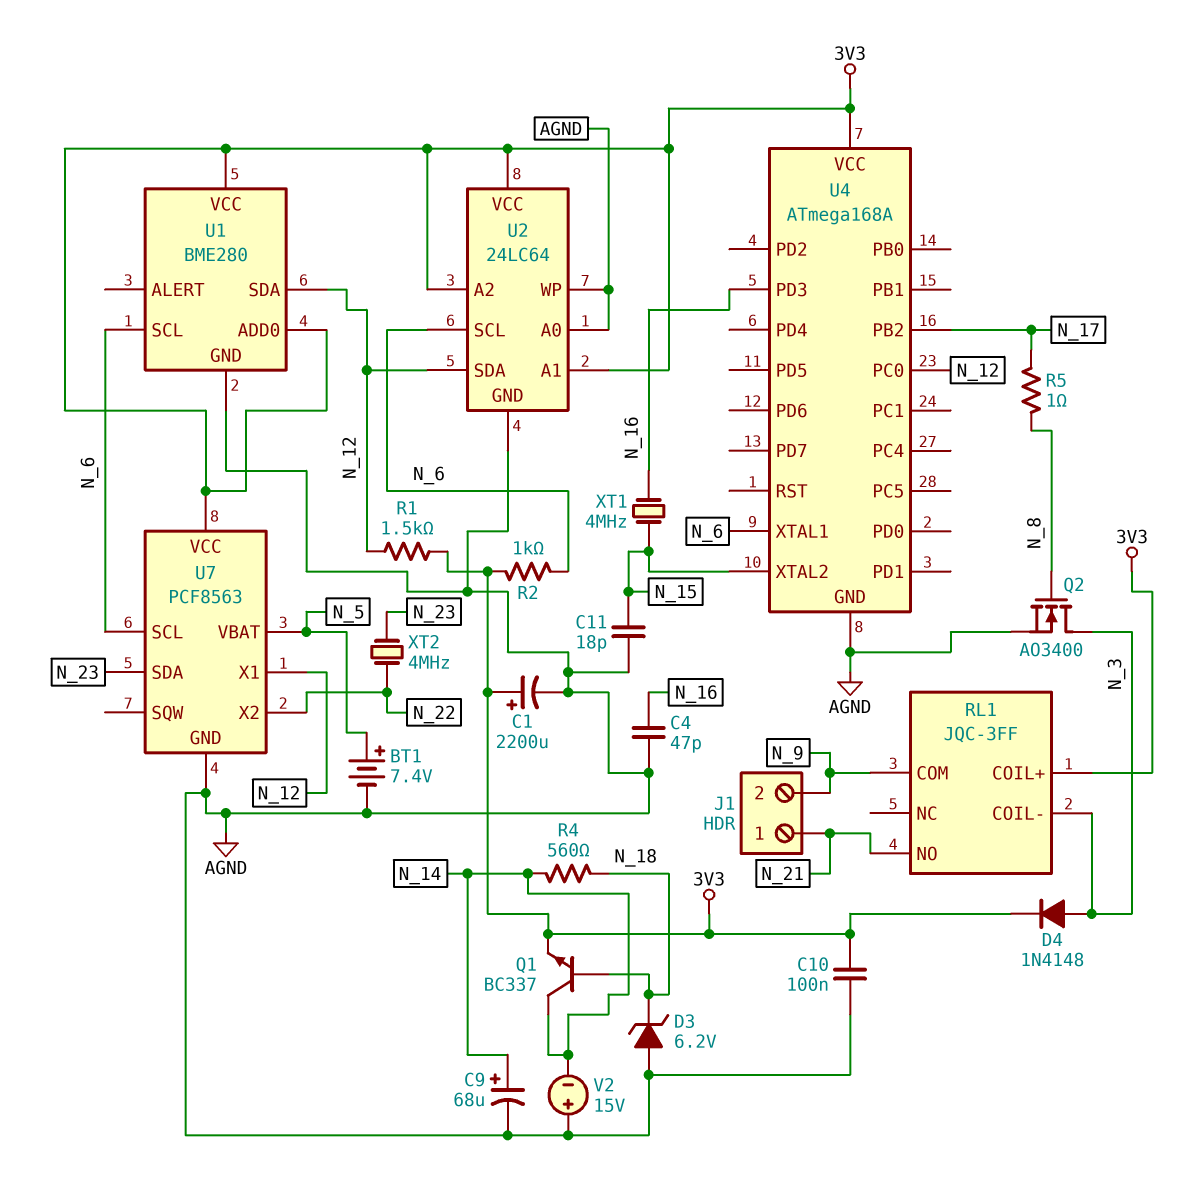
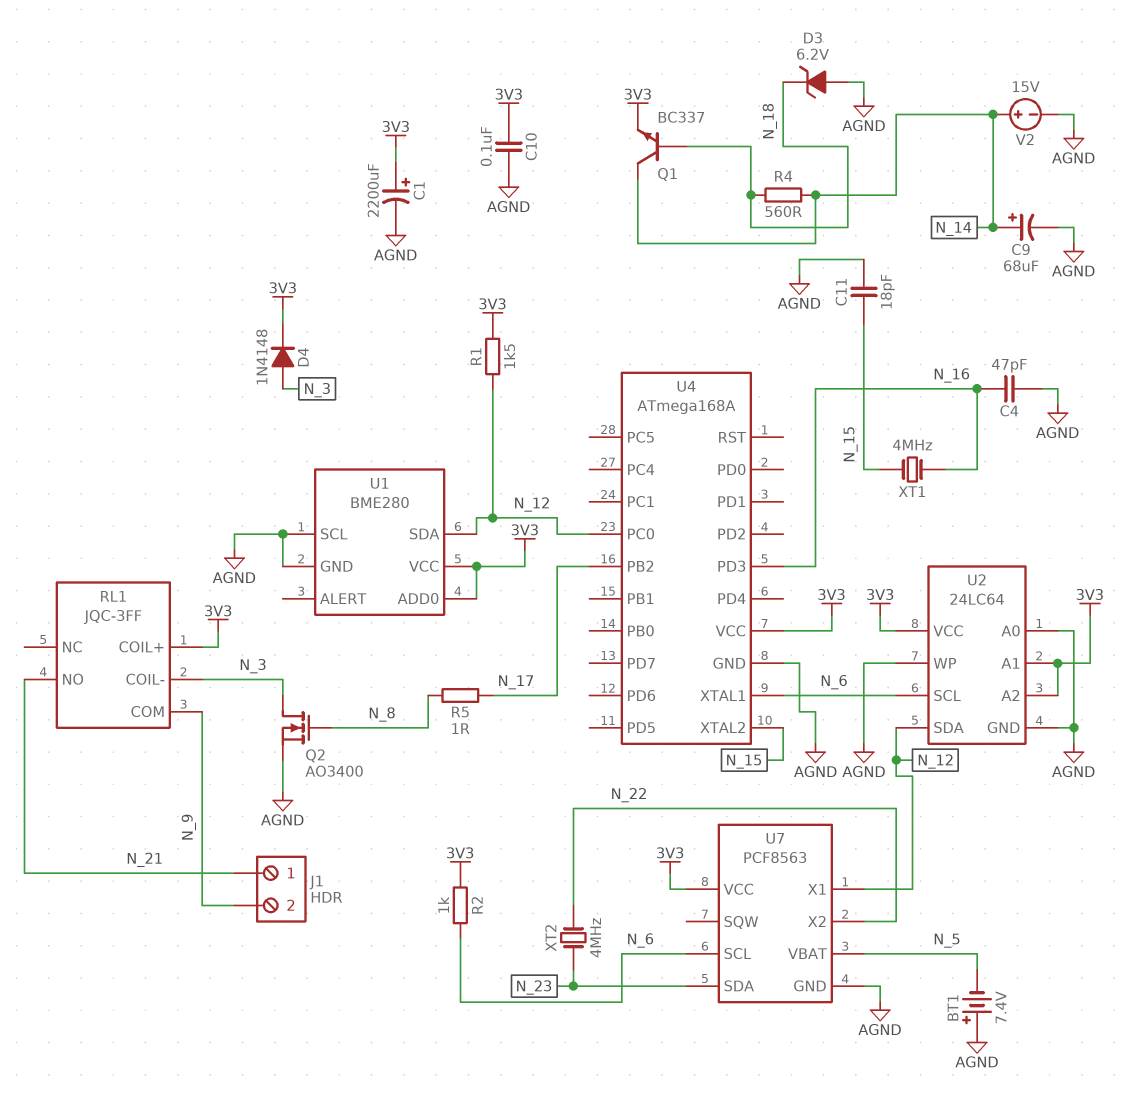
BT1: 7.4V (plus N_5, minus AGND) -> 7.4V (plus AGND, minus N_5)
U1 pin SCL: N_6 -> AGND
V2: 15V (plus AGND, minus N_14) -> 15V (plus N_14, minus AGND)

